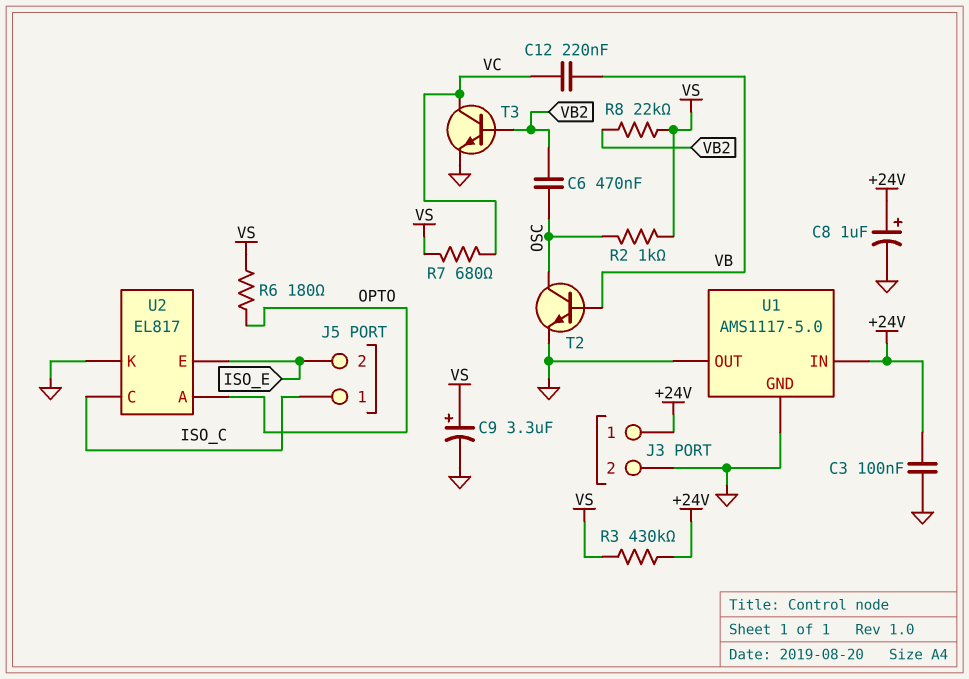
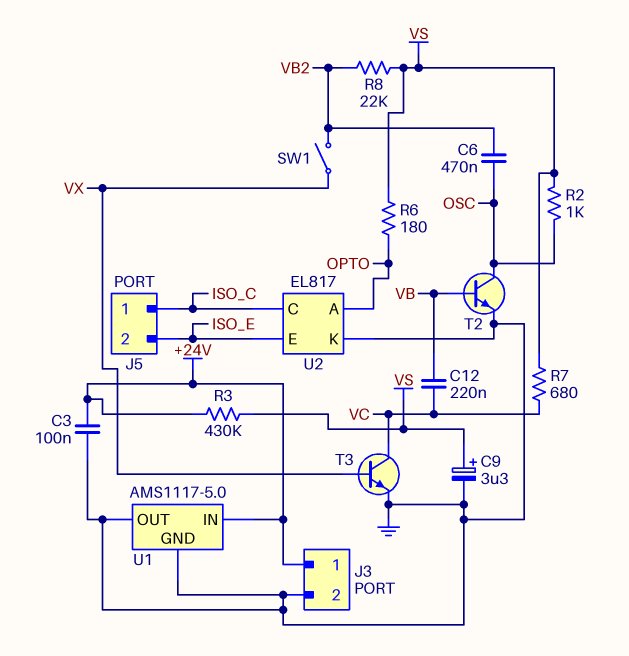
C8: 1uF (plus +24V, minus GND) -> none
SW1: none -> switch (VB2, VX)
T3: NPN (B VB2, C VC, E GND) -> NPN (B VX, C VC, E GND)

